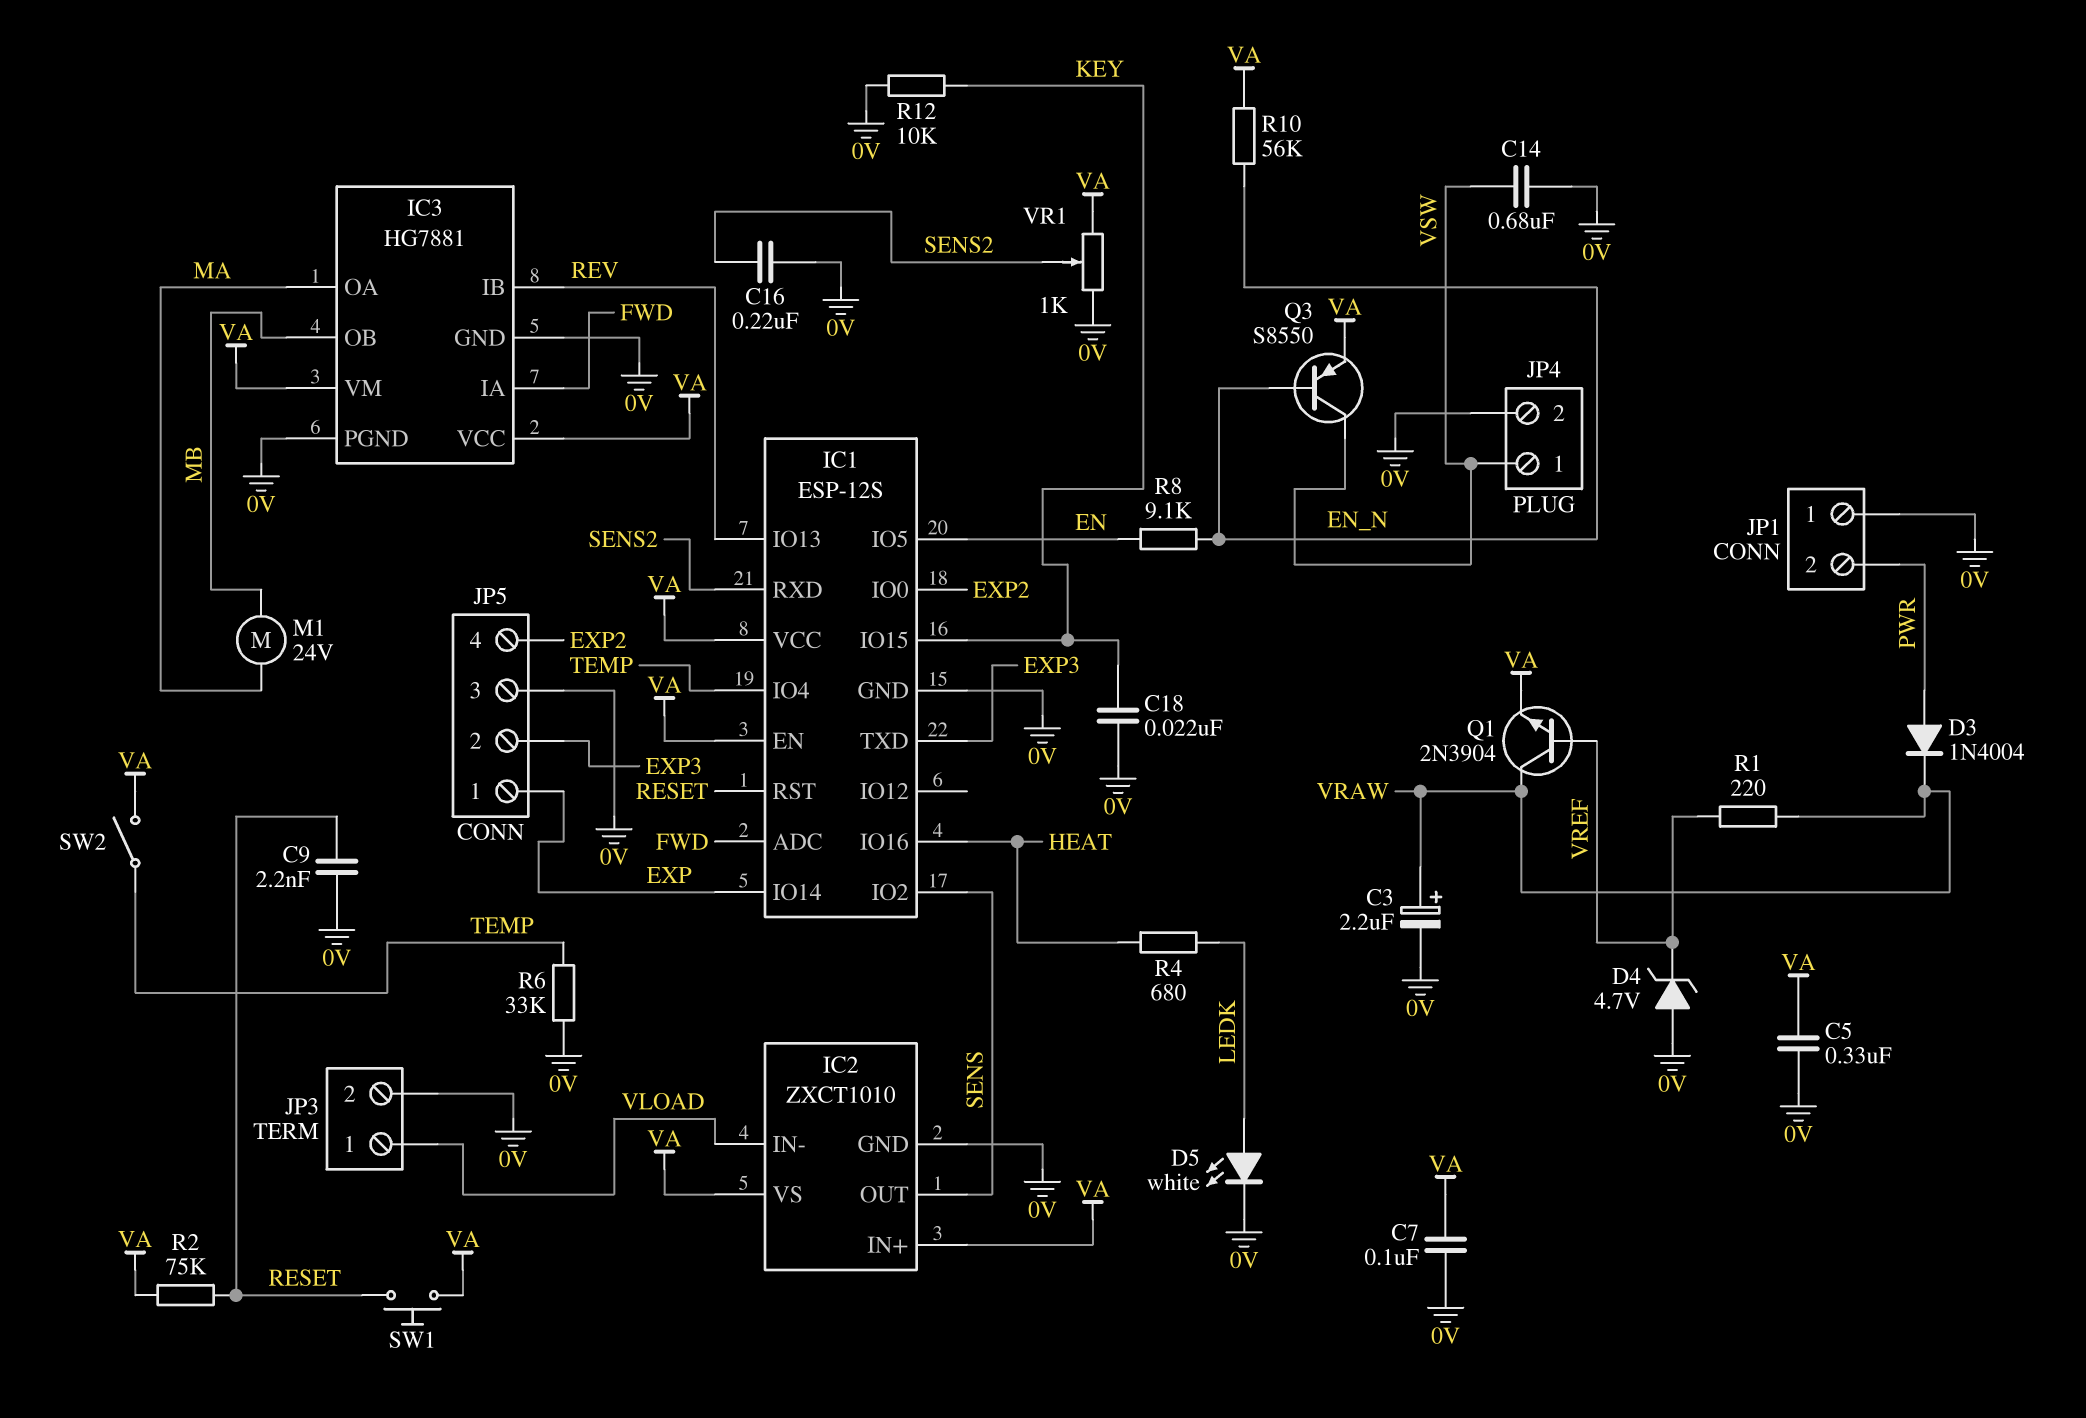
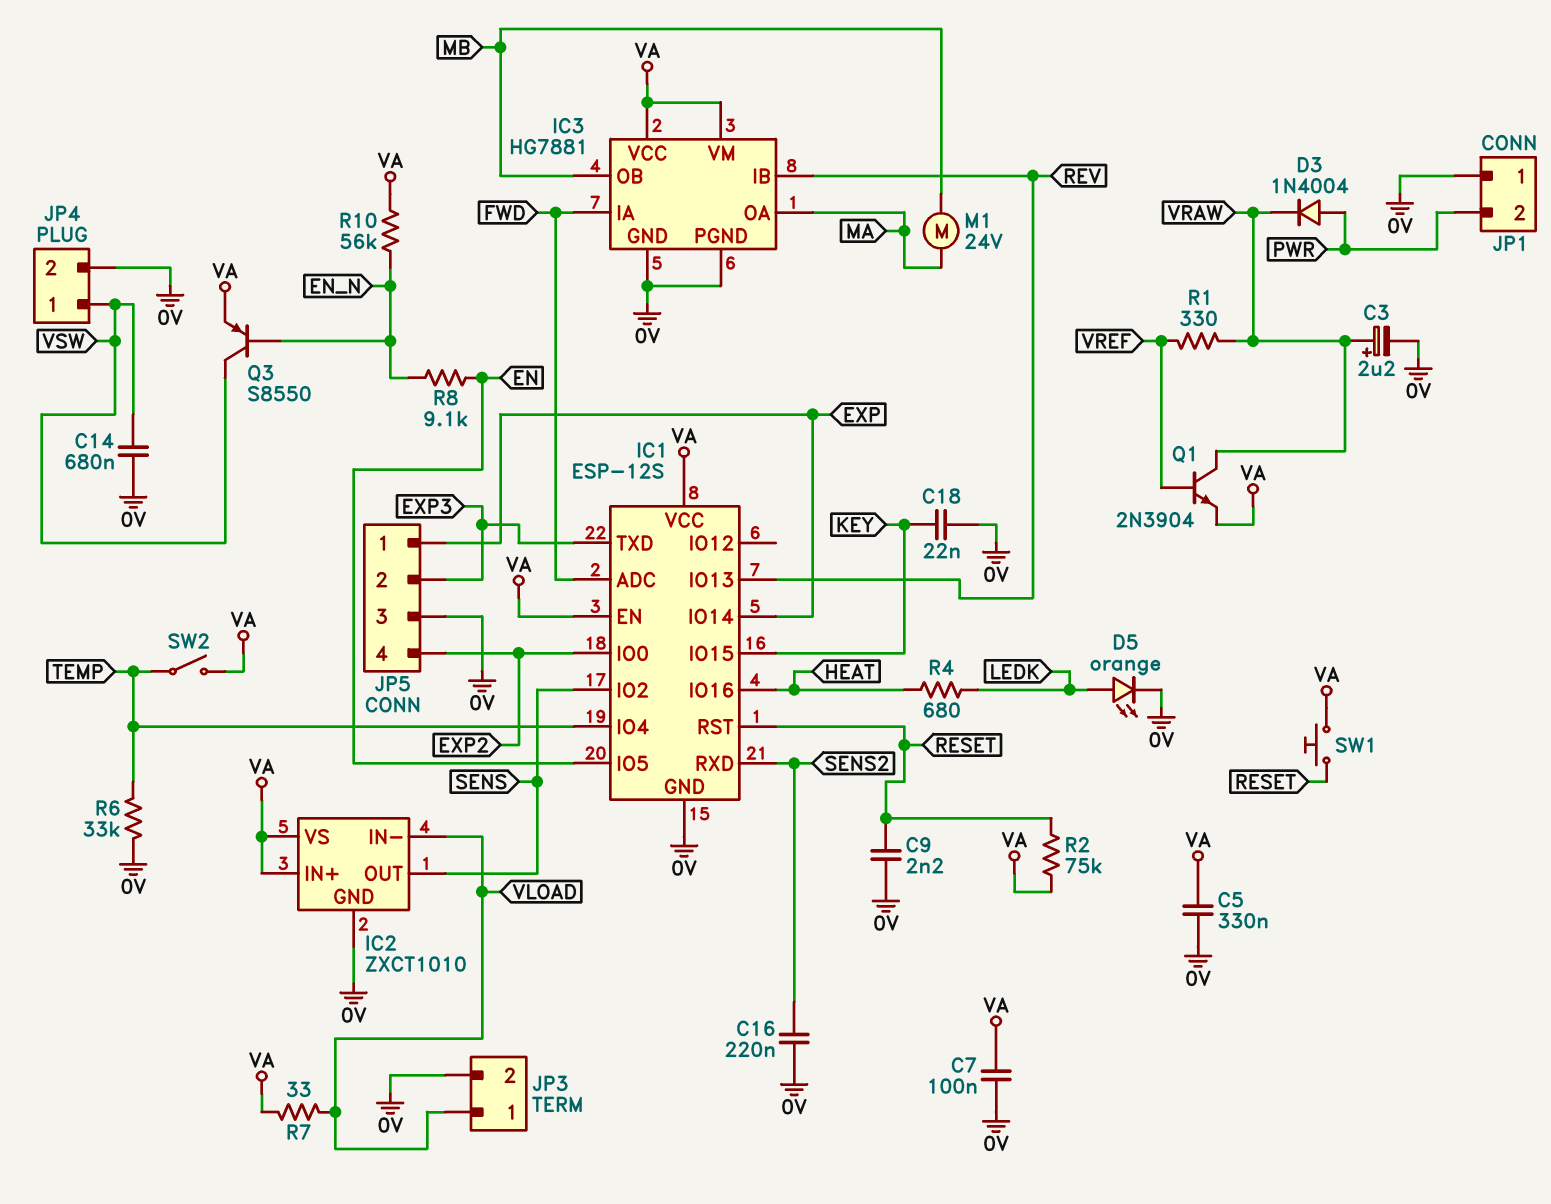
D4: zener 4.7V (A 0V, K VREF) -> none
D5: LED white (A LEDK, K 0V) -> LED orange (A LEDK, K 0V)
R1: 220 (VRAW, VREF) -> 330 (VRAW, VREF)
R7: none -> 33 (VA, VLOAD)
R12: 10k (0V, KEY) -> none
VR1: 1k (0V, VA, wiper SENS2) -> none

